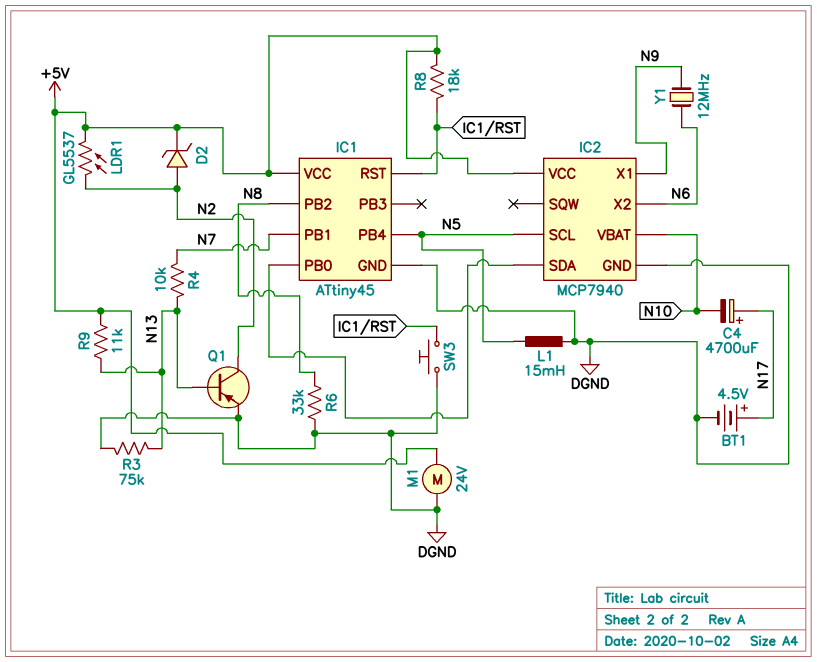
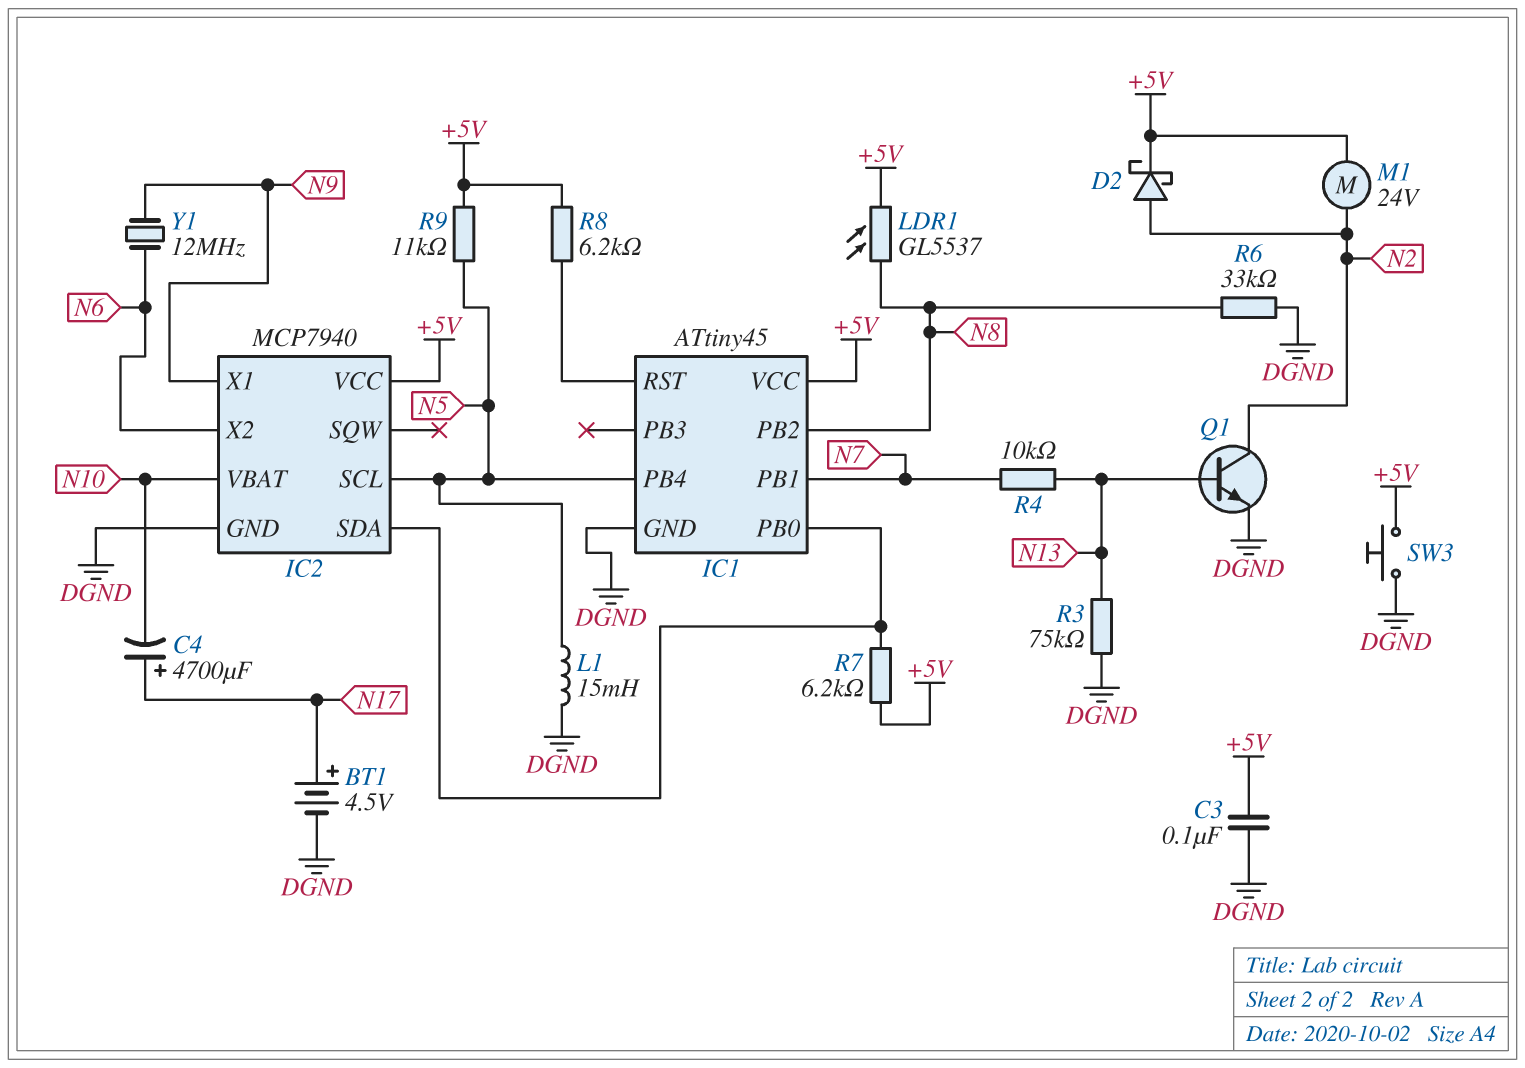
C3: none -> 100nF (+5V, DGND)
D2: zener (A N2, K +5V) -> schottky (A N2, K +5V)
LDR1: GL5537 (+5V, N2) -> GL5537 (+5V, N8)
M1: motor 24V (+5V, DGND) -> motor 24V (+5V, N2)
Q1: PNP (B N13, C N2, E DGND) -> NPN (B N13, C N2, E DGND)
R7: none -> 6.2k (+5V, IC1/PB0)
R8: 18k (+5V, IC1/RST) -> 6.2k (+5V, IC1/RST)
R9: 11k (+5V, N13) -> 11k (+5V, N5)
SW3: button (DGND, IC1/RST) -> button (+5V, DGND)

